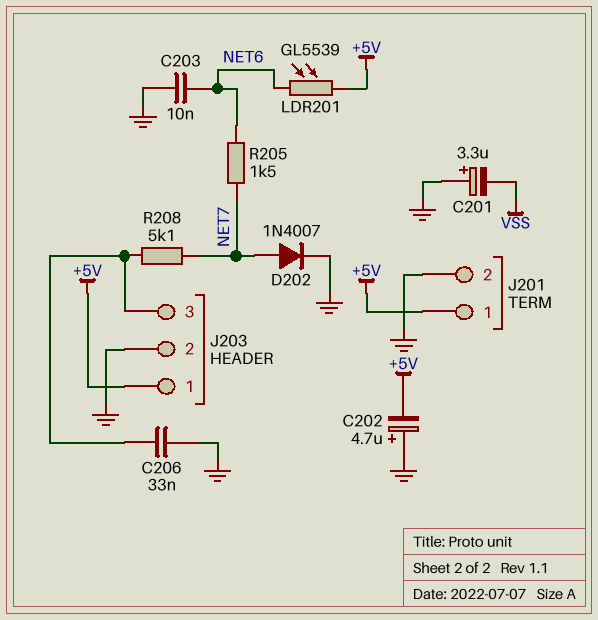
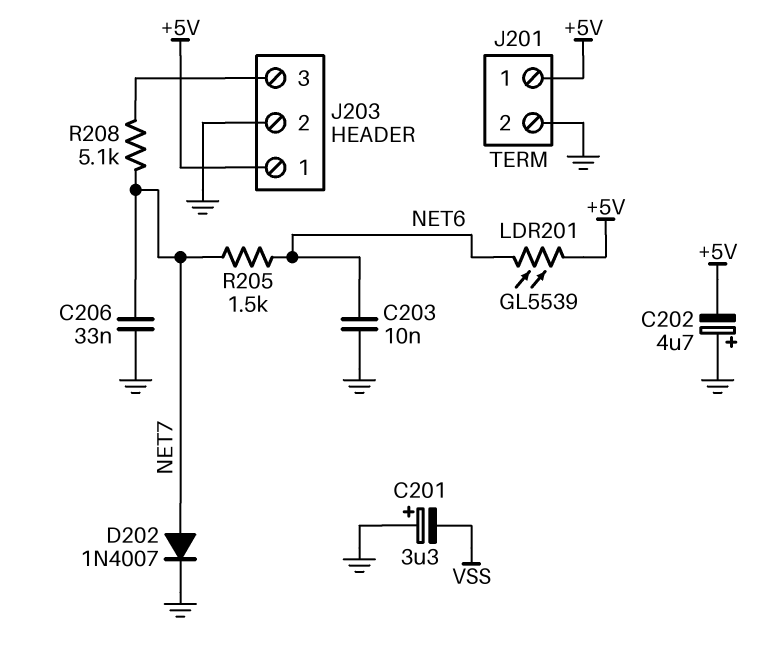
C206: 33nF (GND, J203/3) -> 33nF (GND, NET7)

